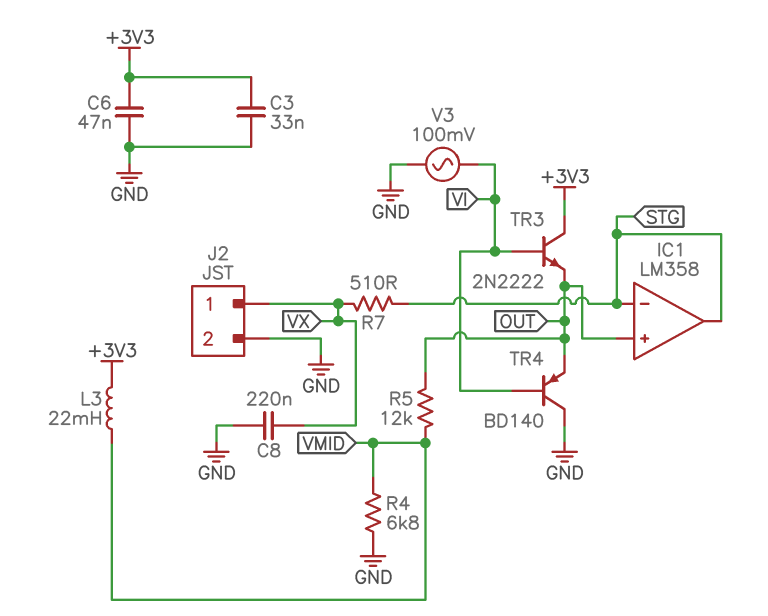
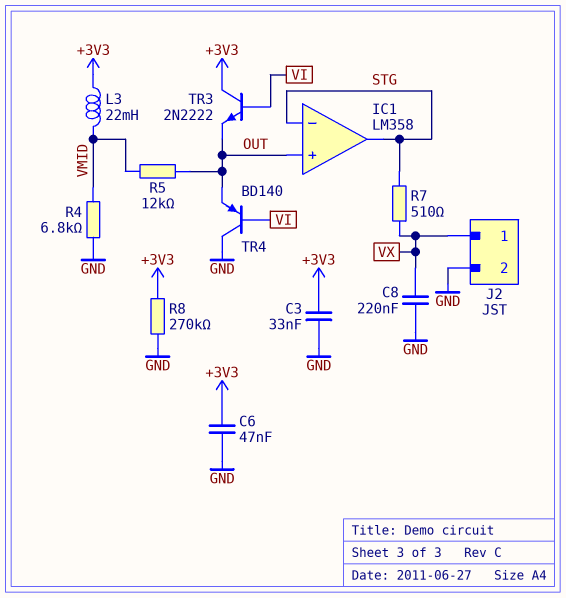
R8: none -> 270k (+3V3, GND)
V3: AC 100mV (GND, VI) -> none

